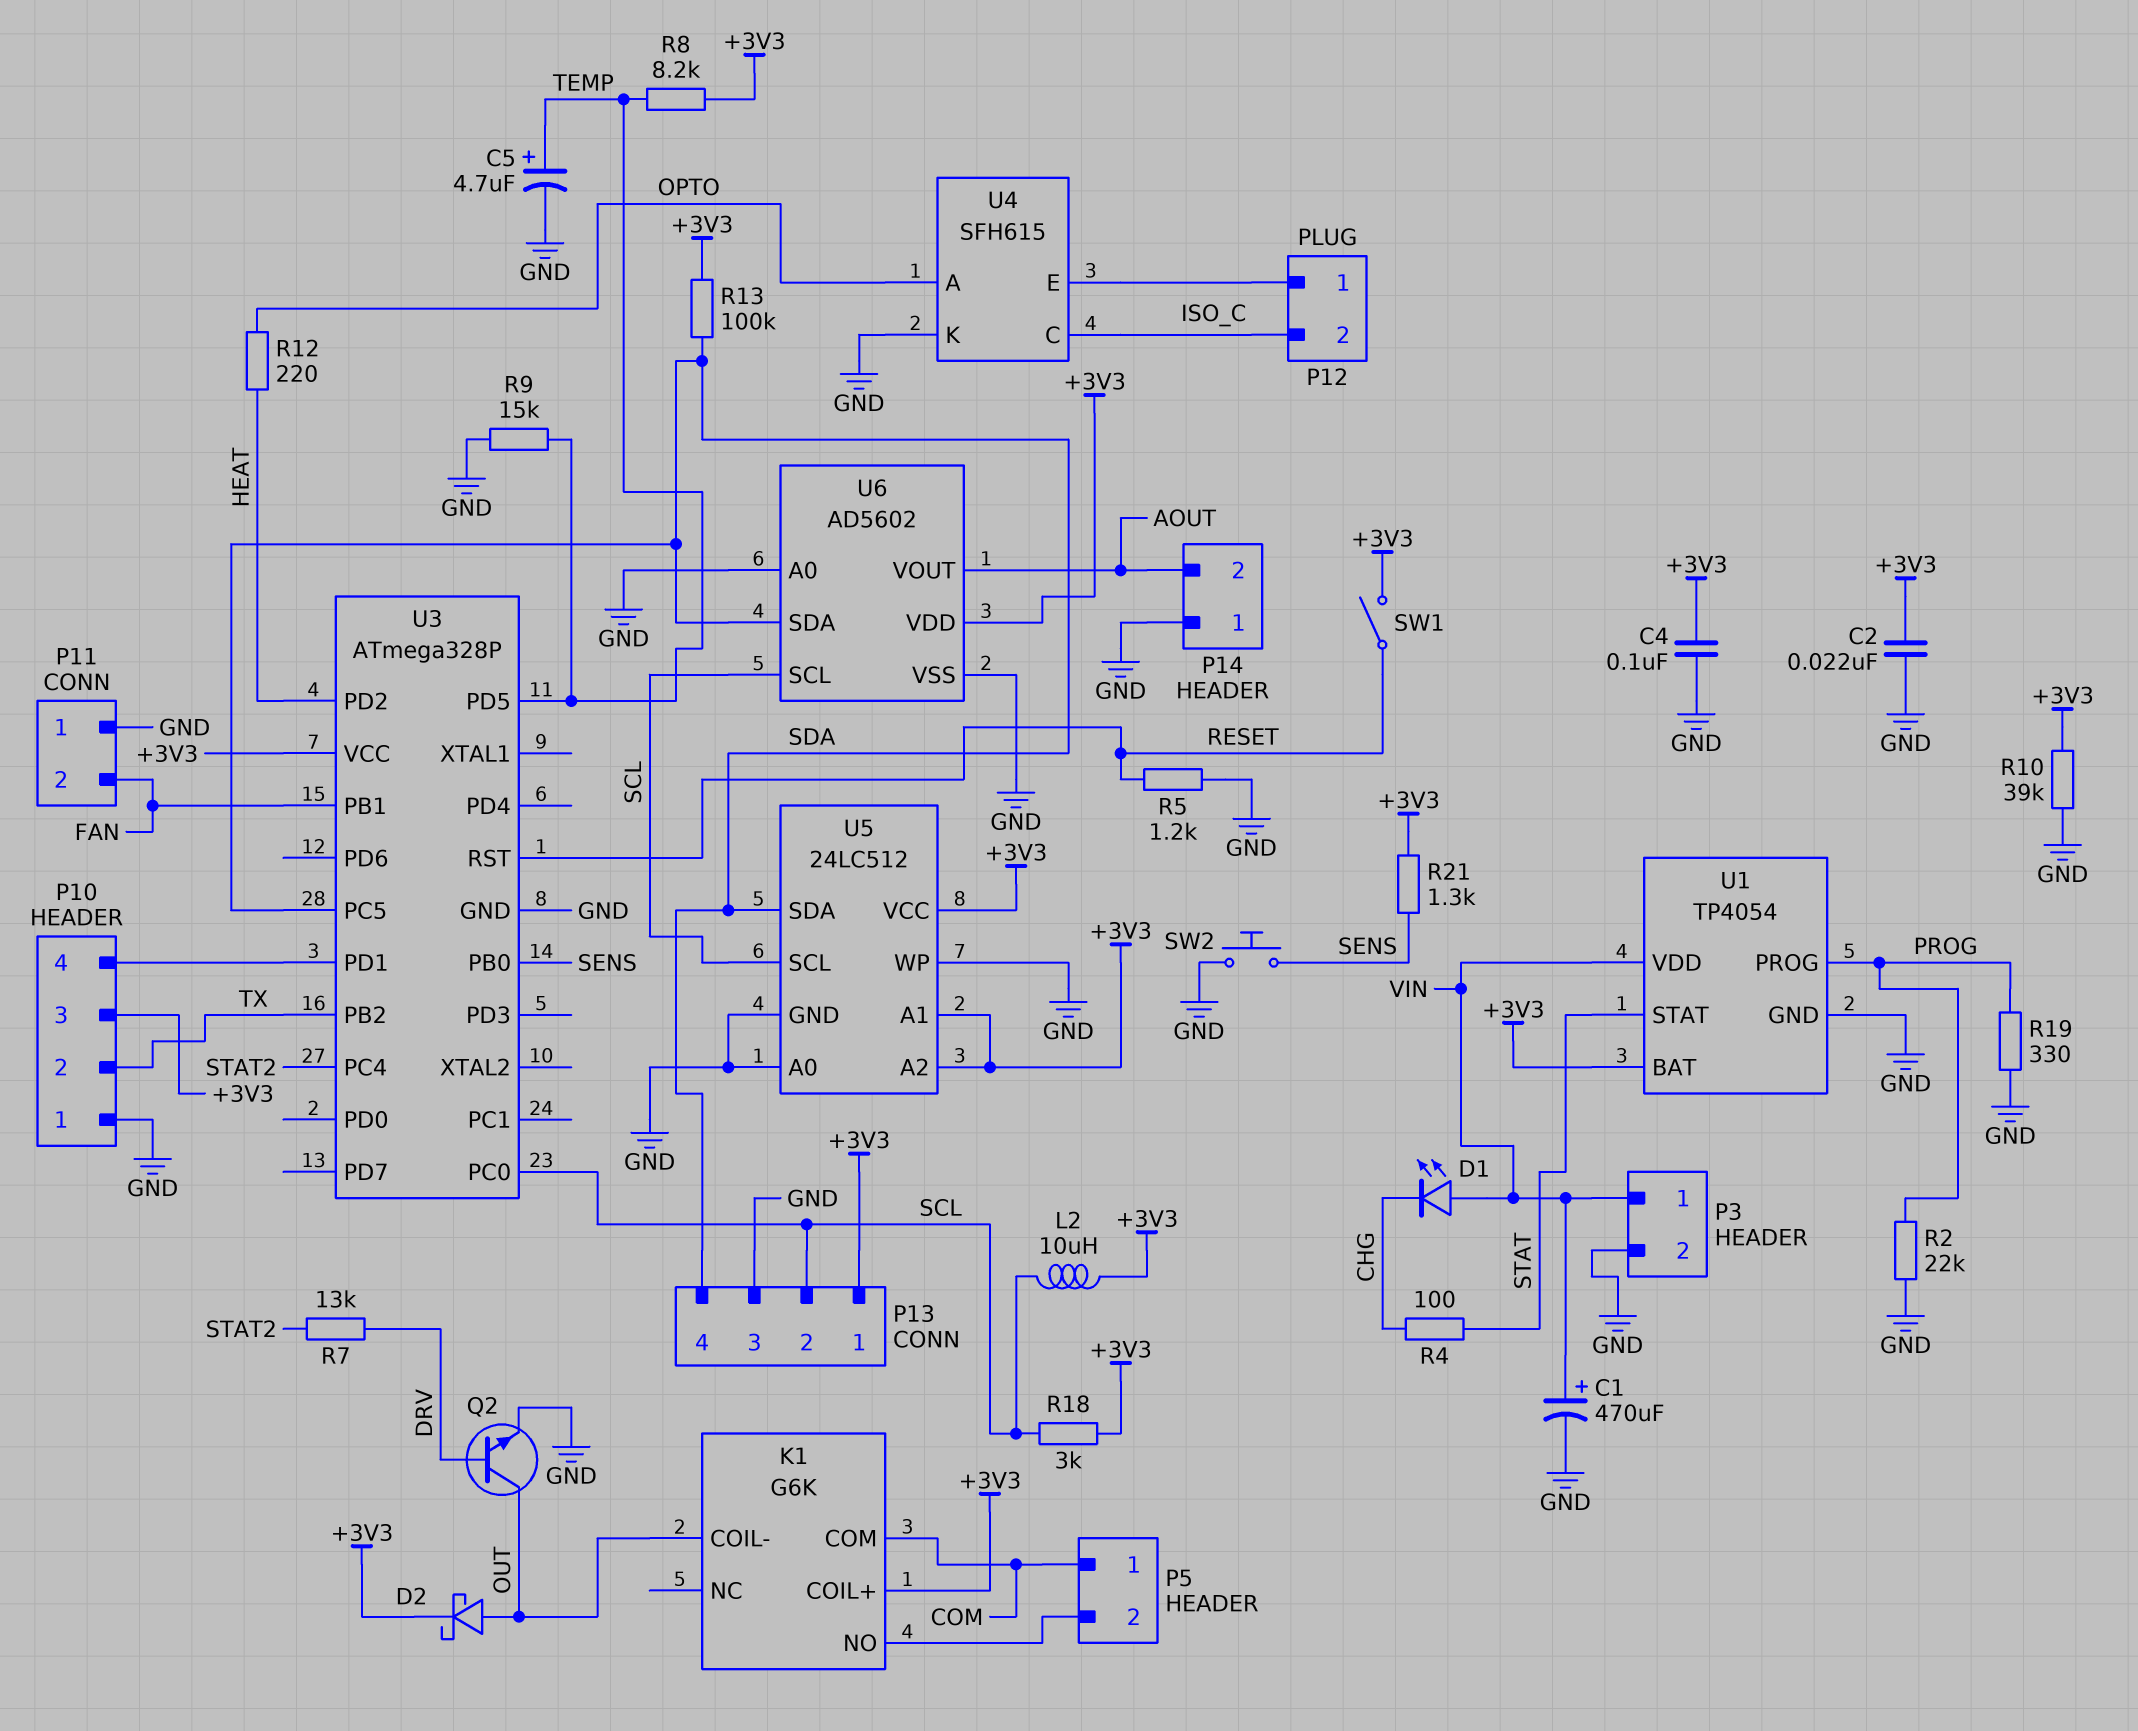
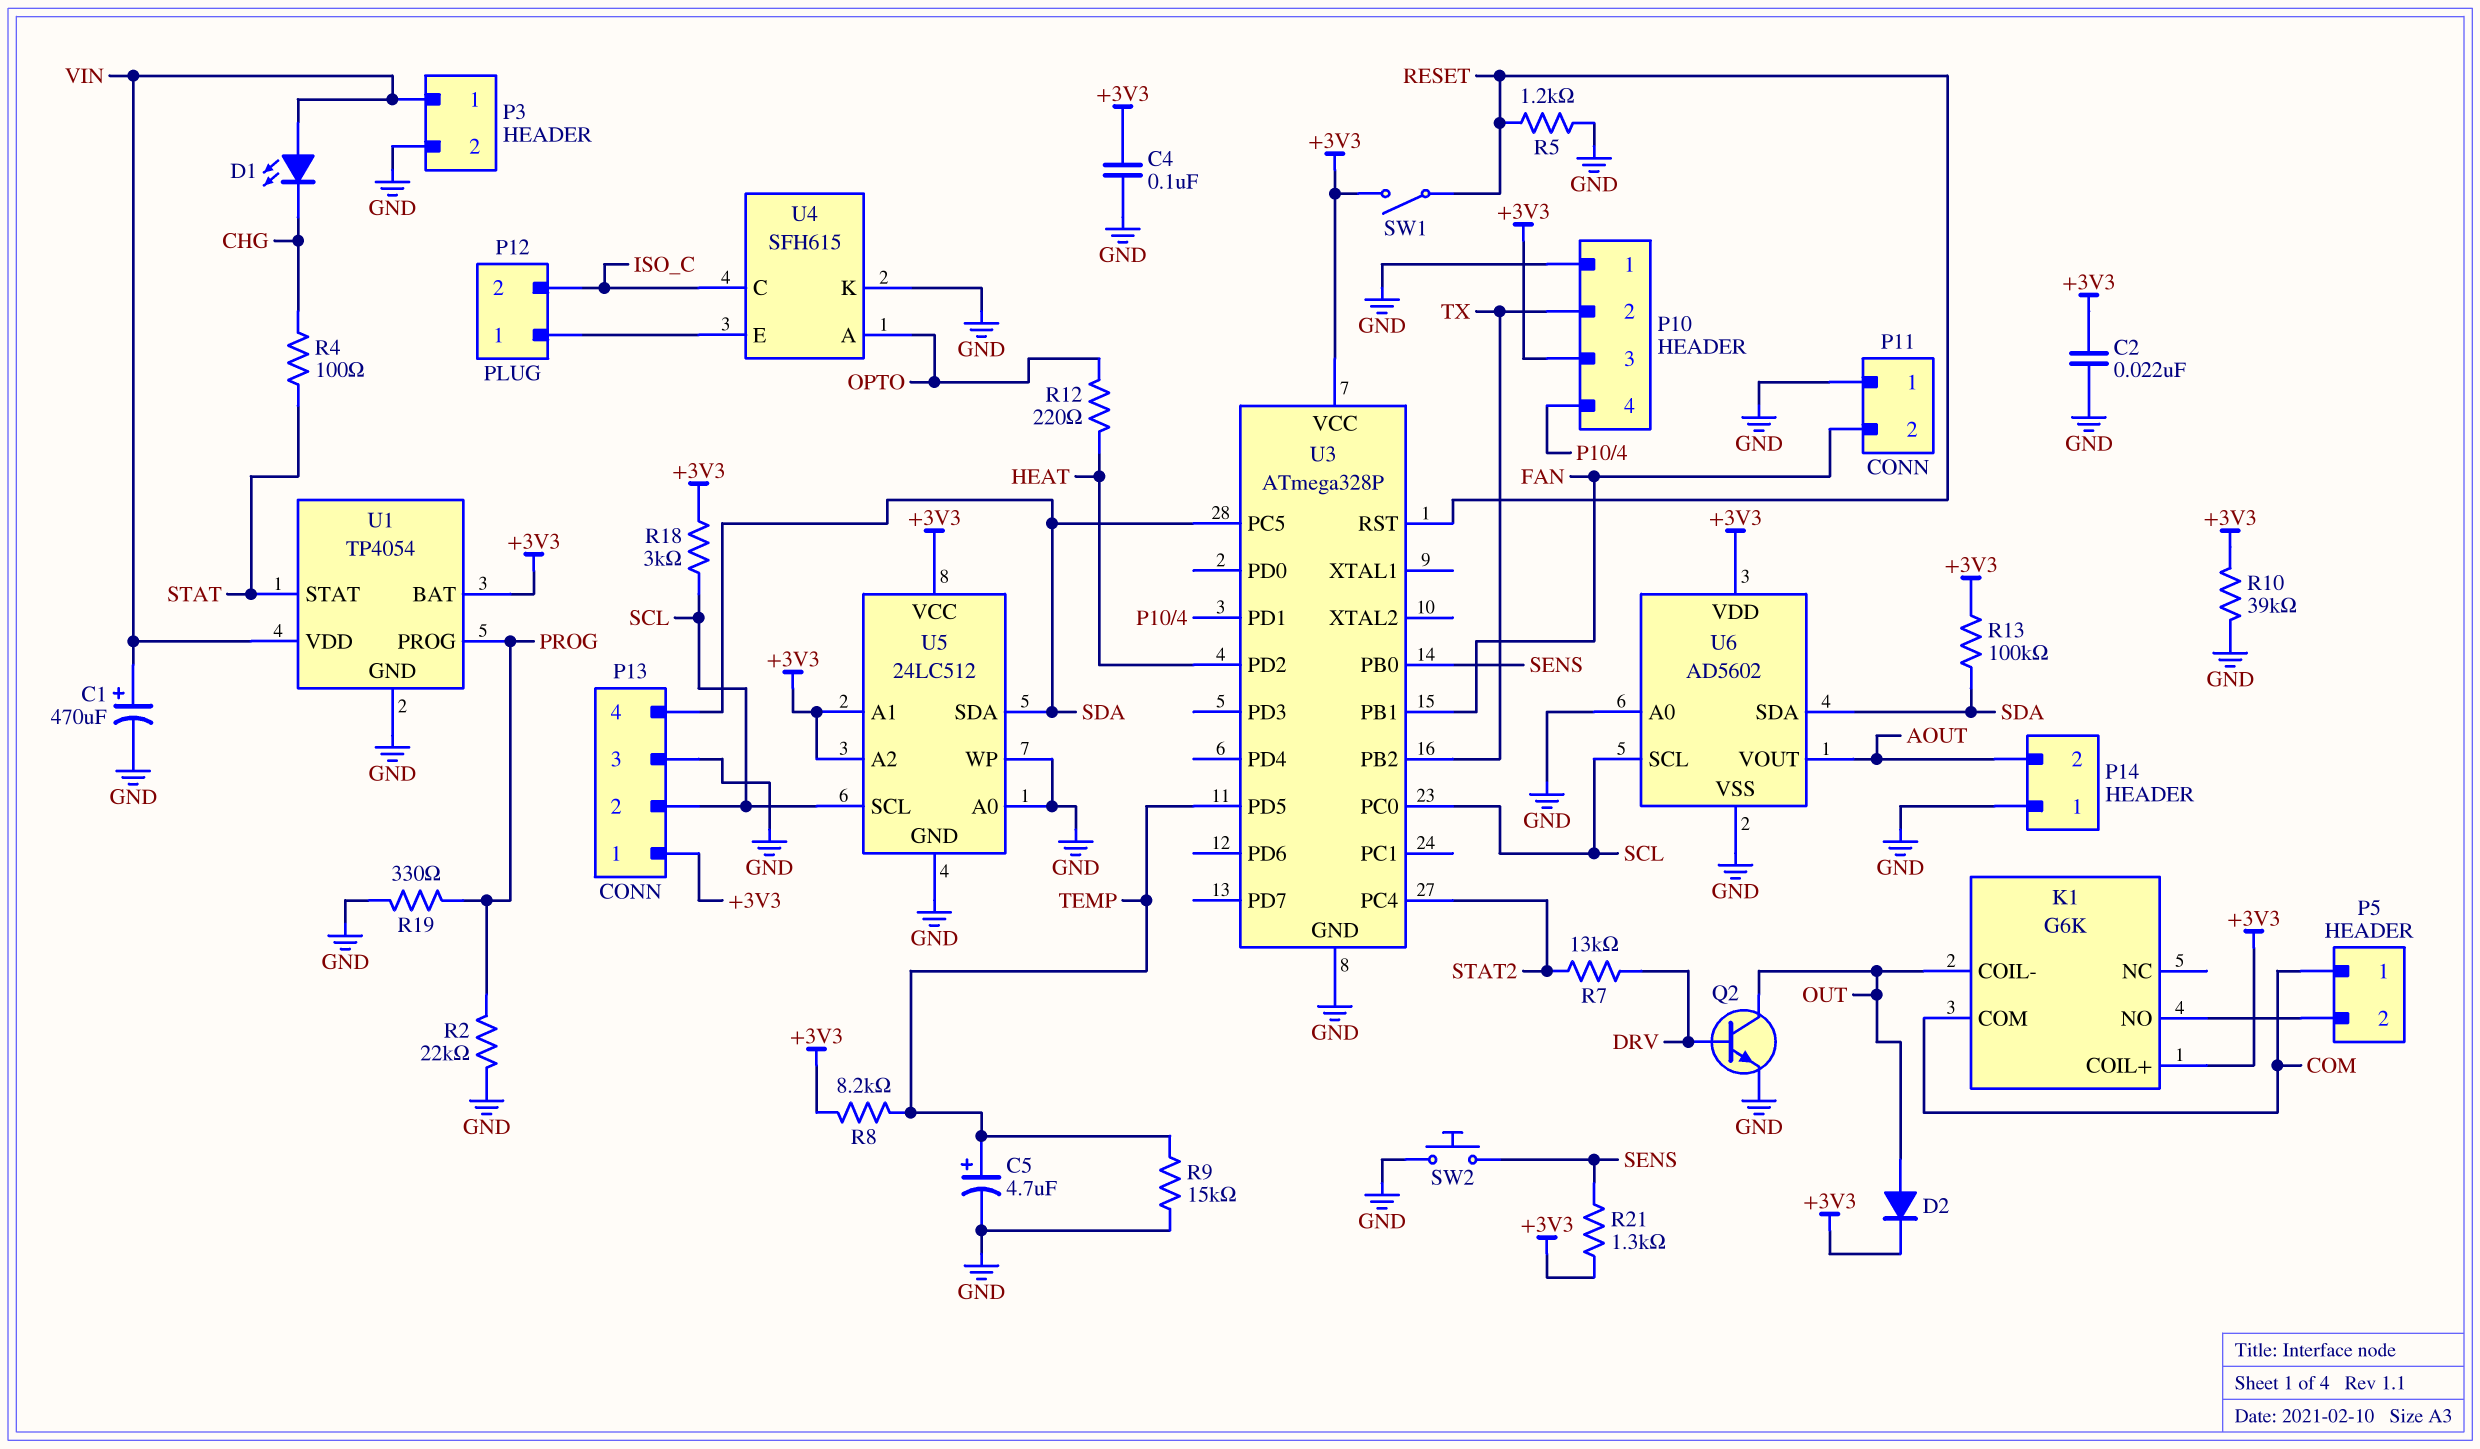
D2: schottky (A OUT, K +3V3) -> diode (A OUT, K +3V3)
L2: 10uH (+3V3, SCL) -> none

